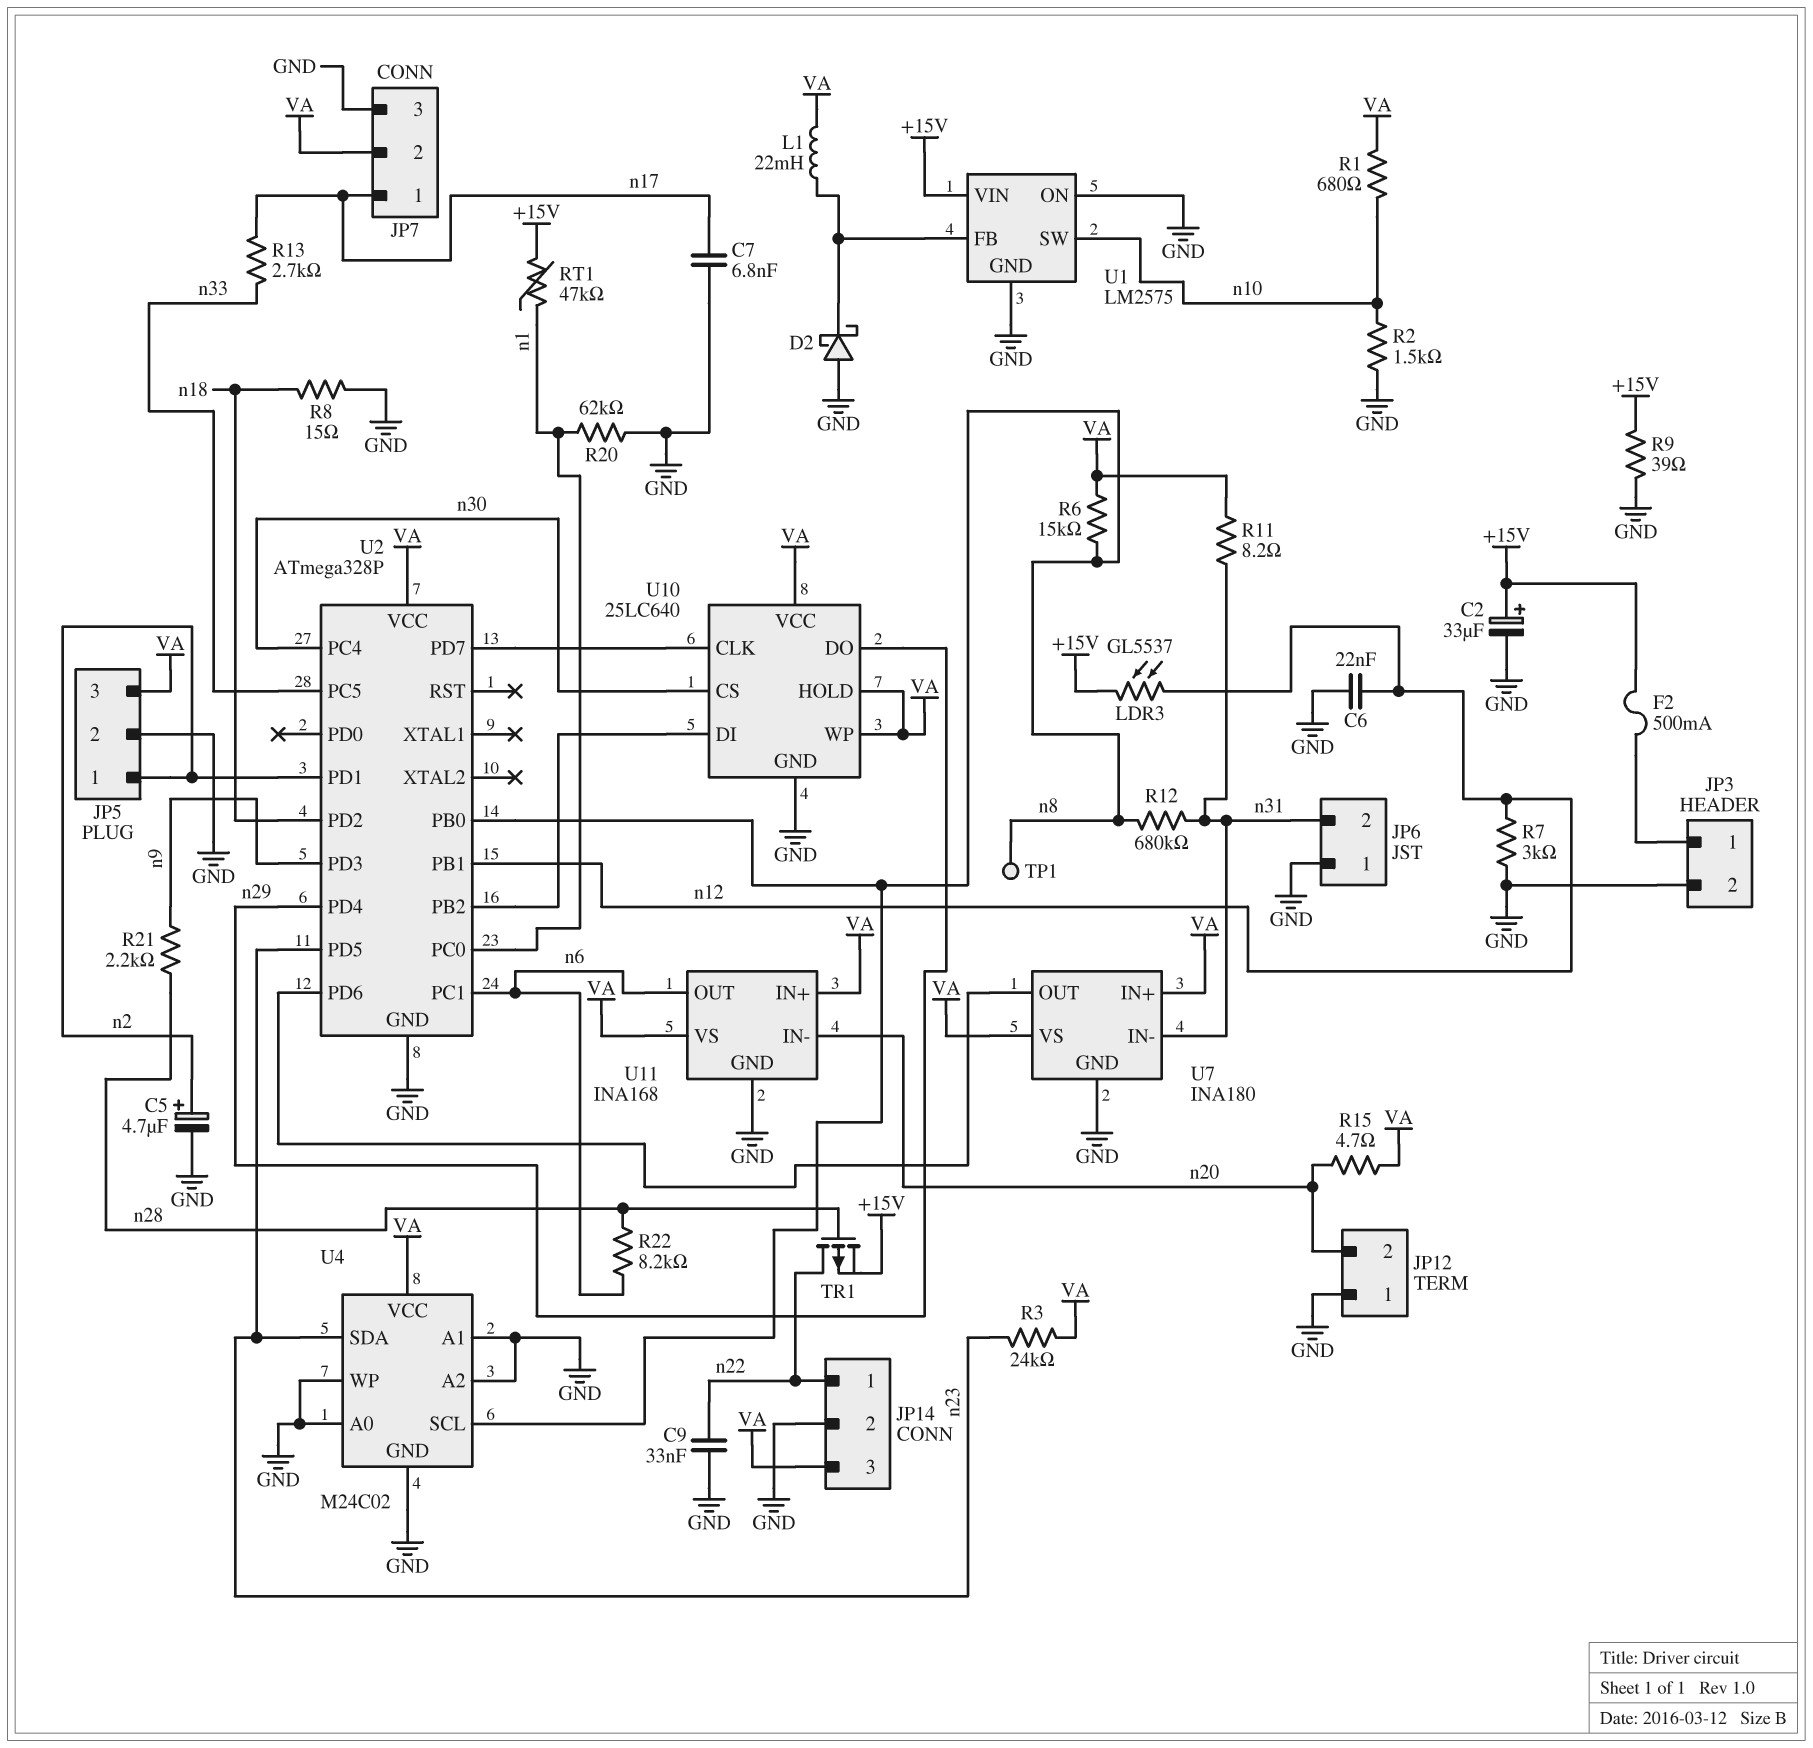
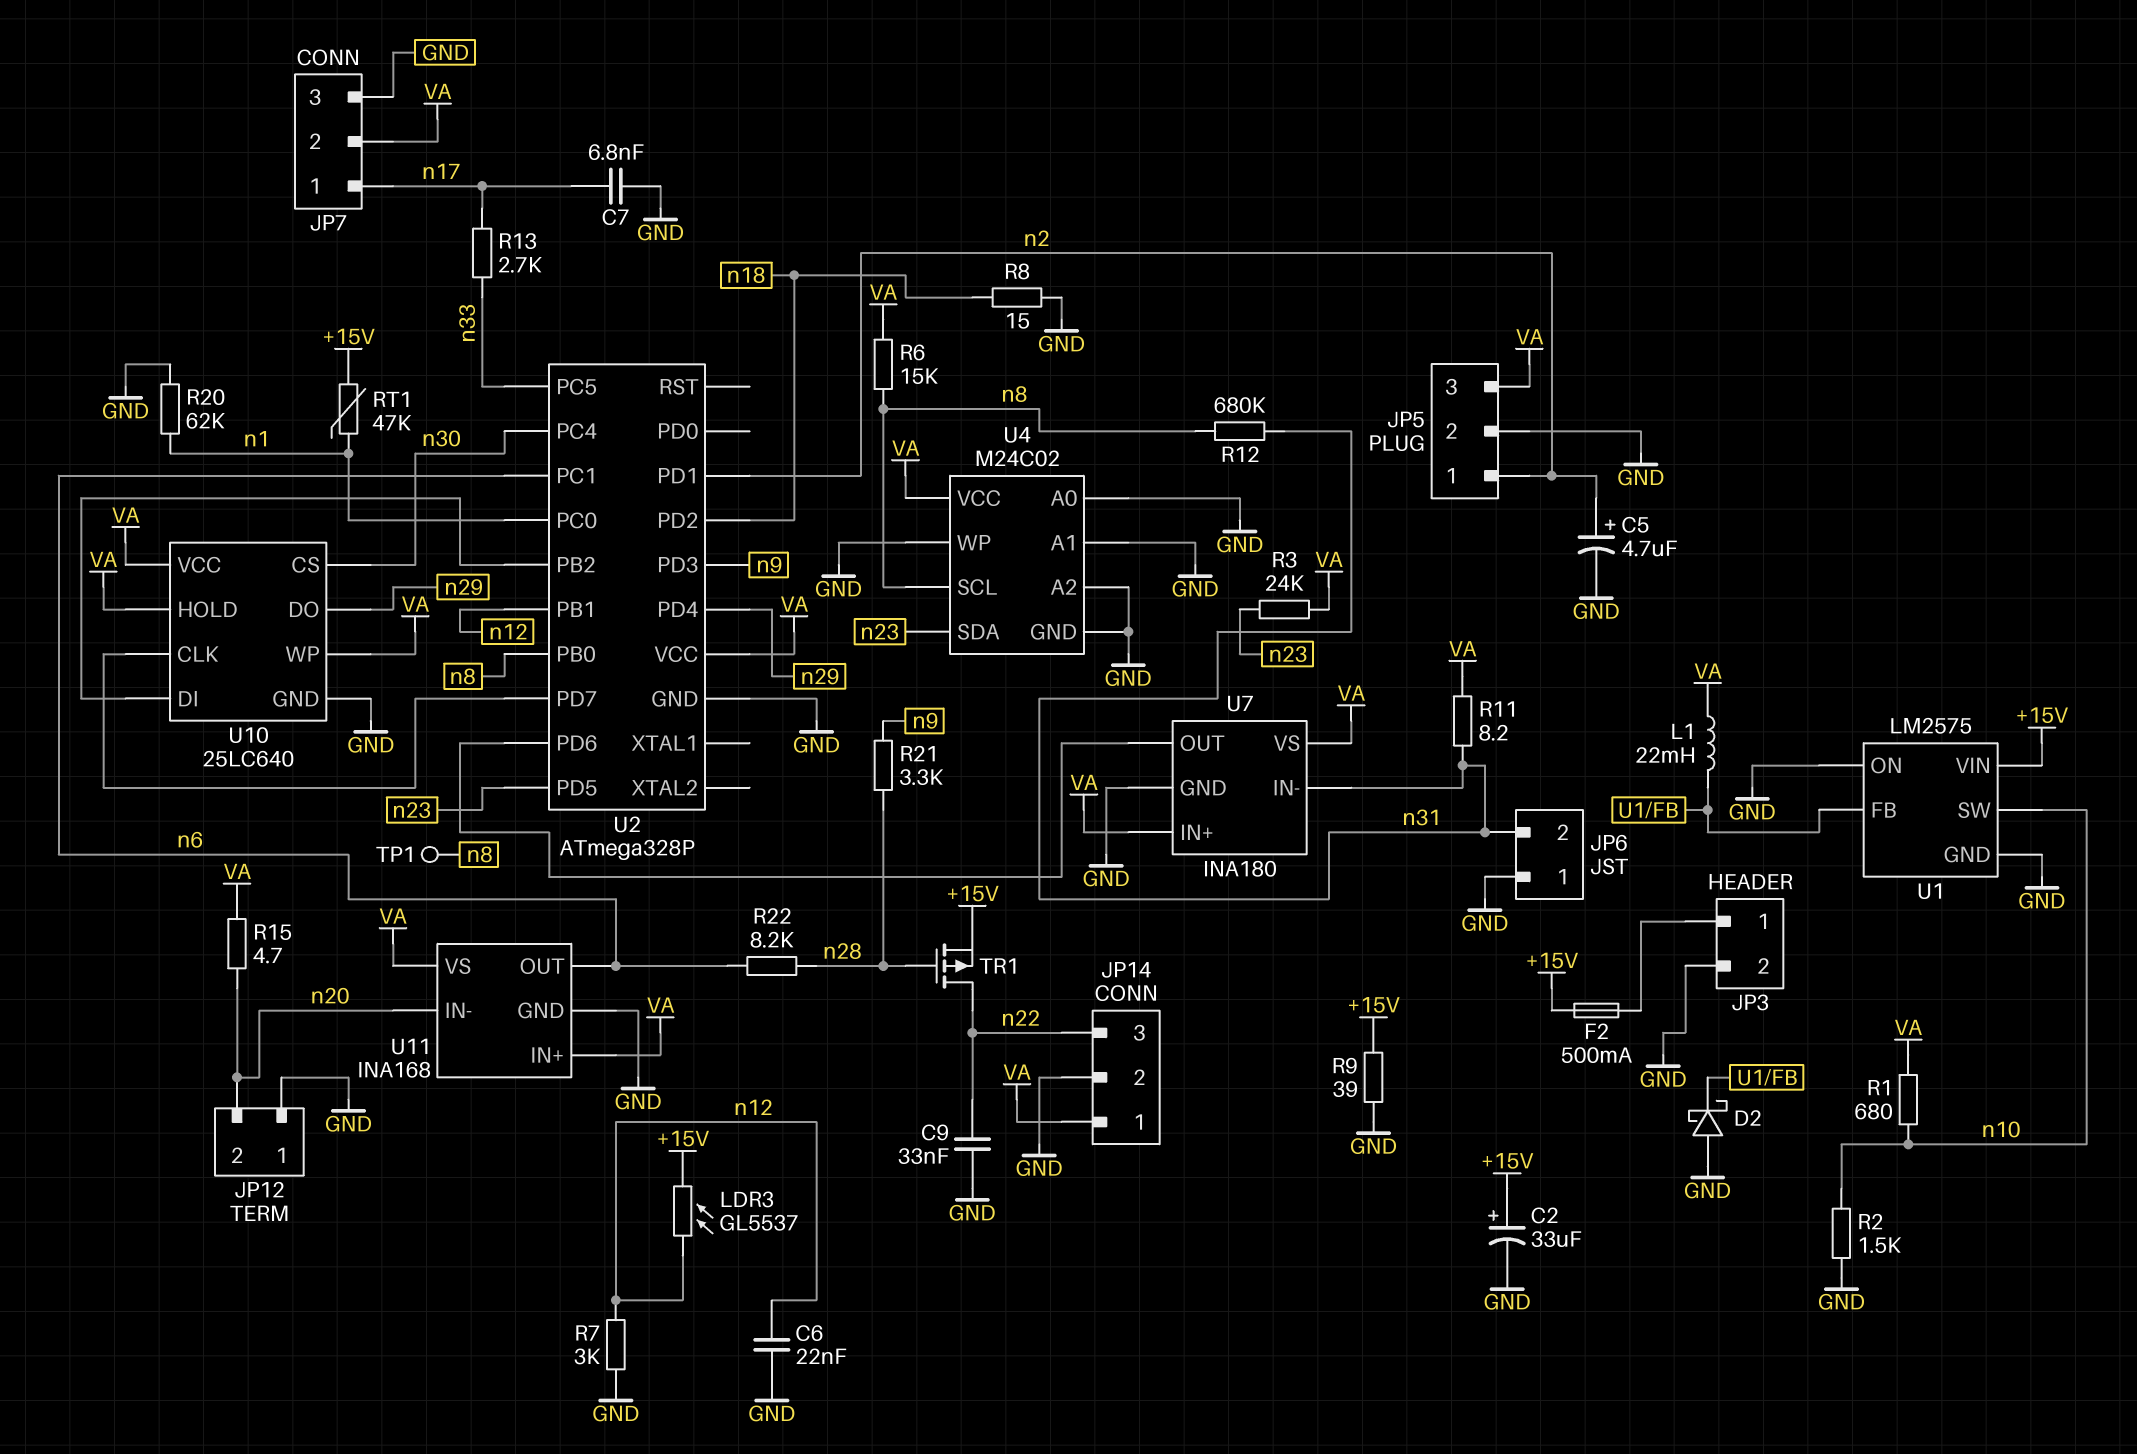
JP14 pin 1: n22 -> VA
JP14 pin 3: VA -> n22
R21: 2.2k (n9, n28) -> 3.3k (n9, n28)

